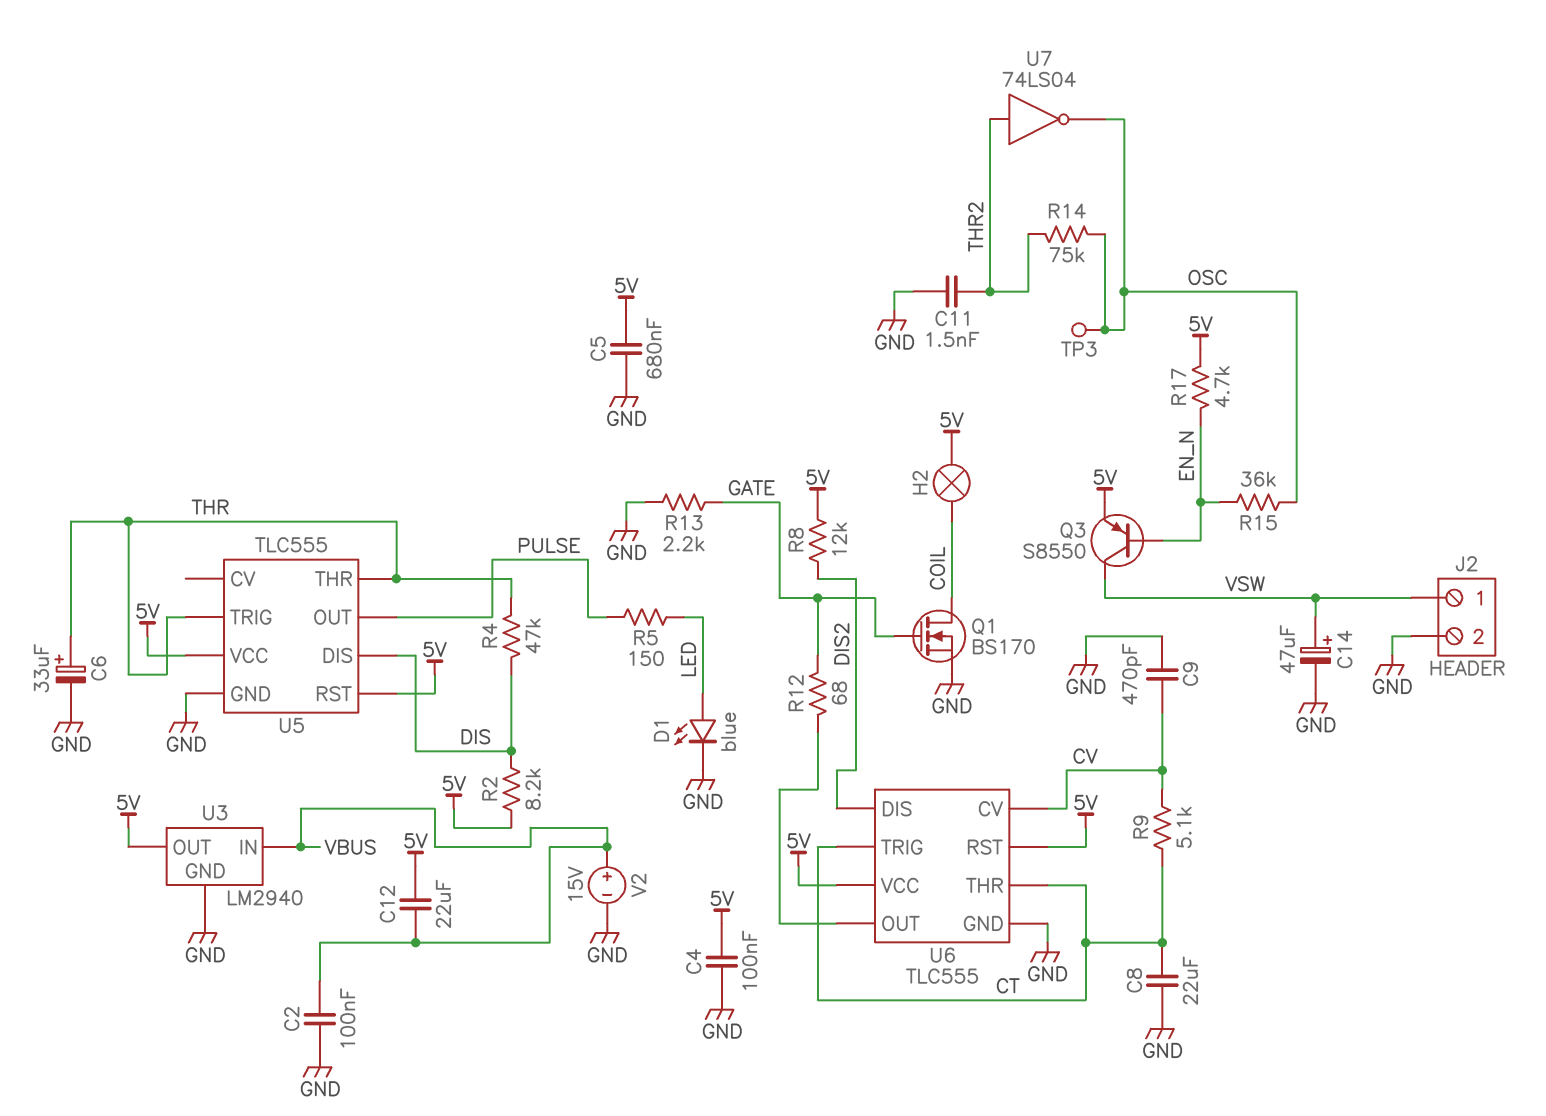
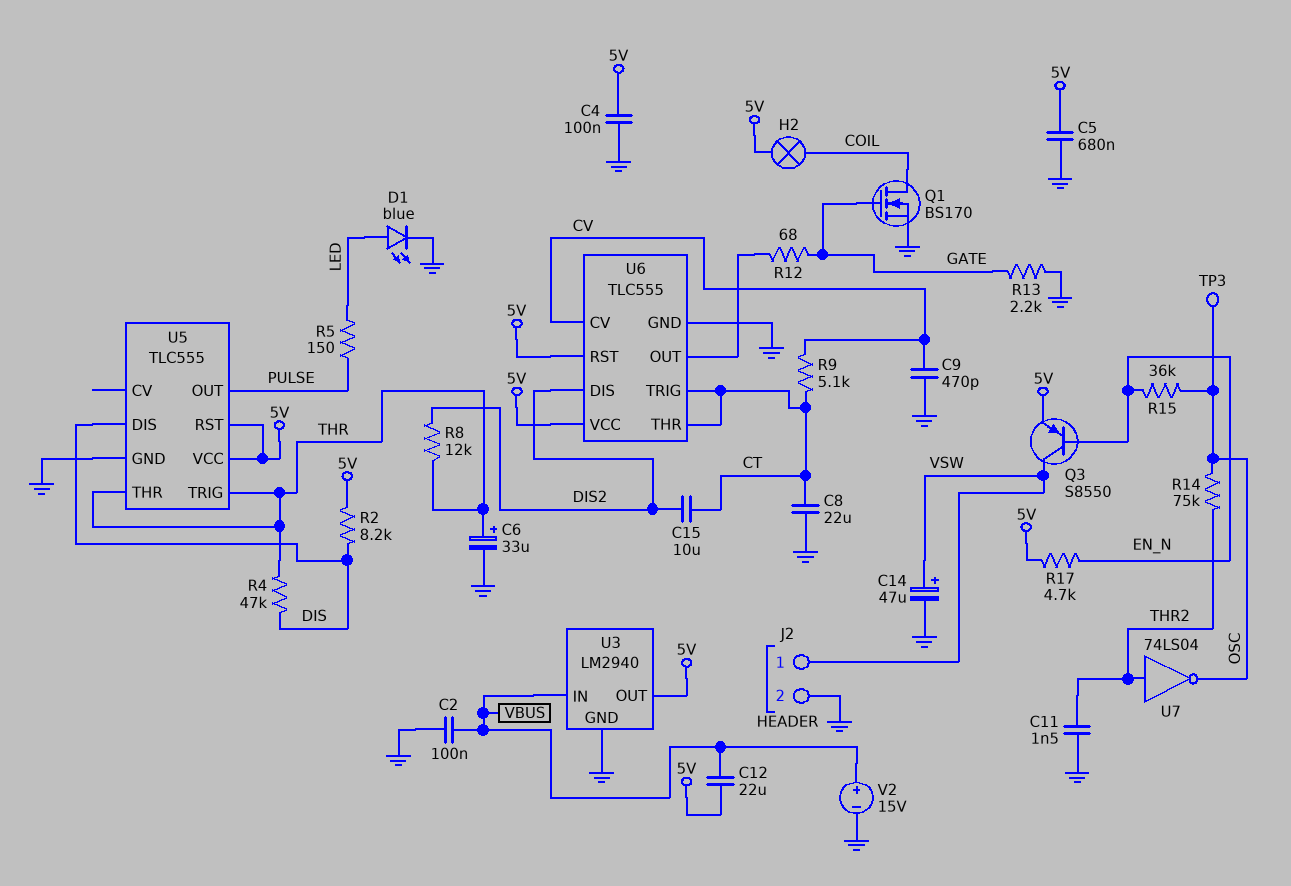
C15: none -> 10uF (CT, DIS2)
R8: 12k (5V, DIS2) -> 12k (DIS2, THR)

